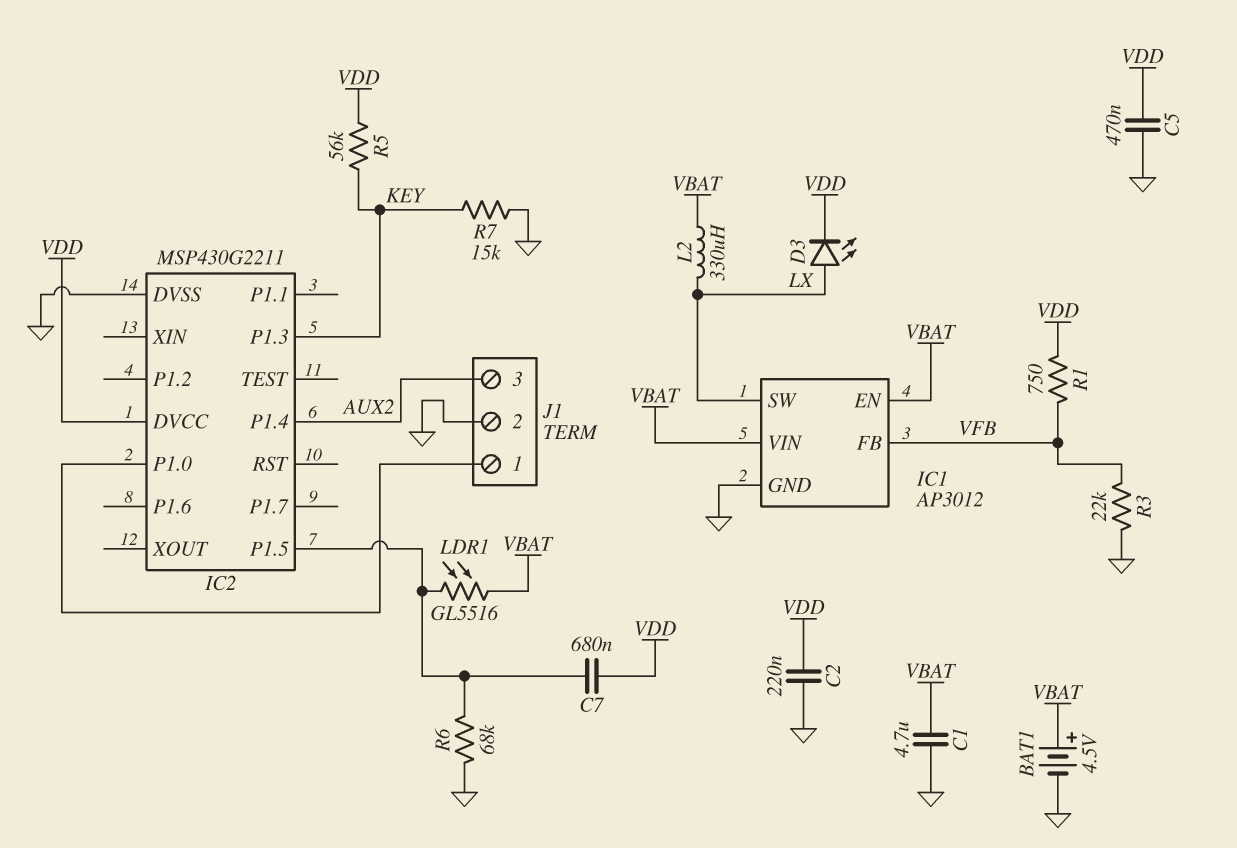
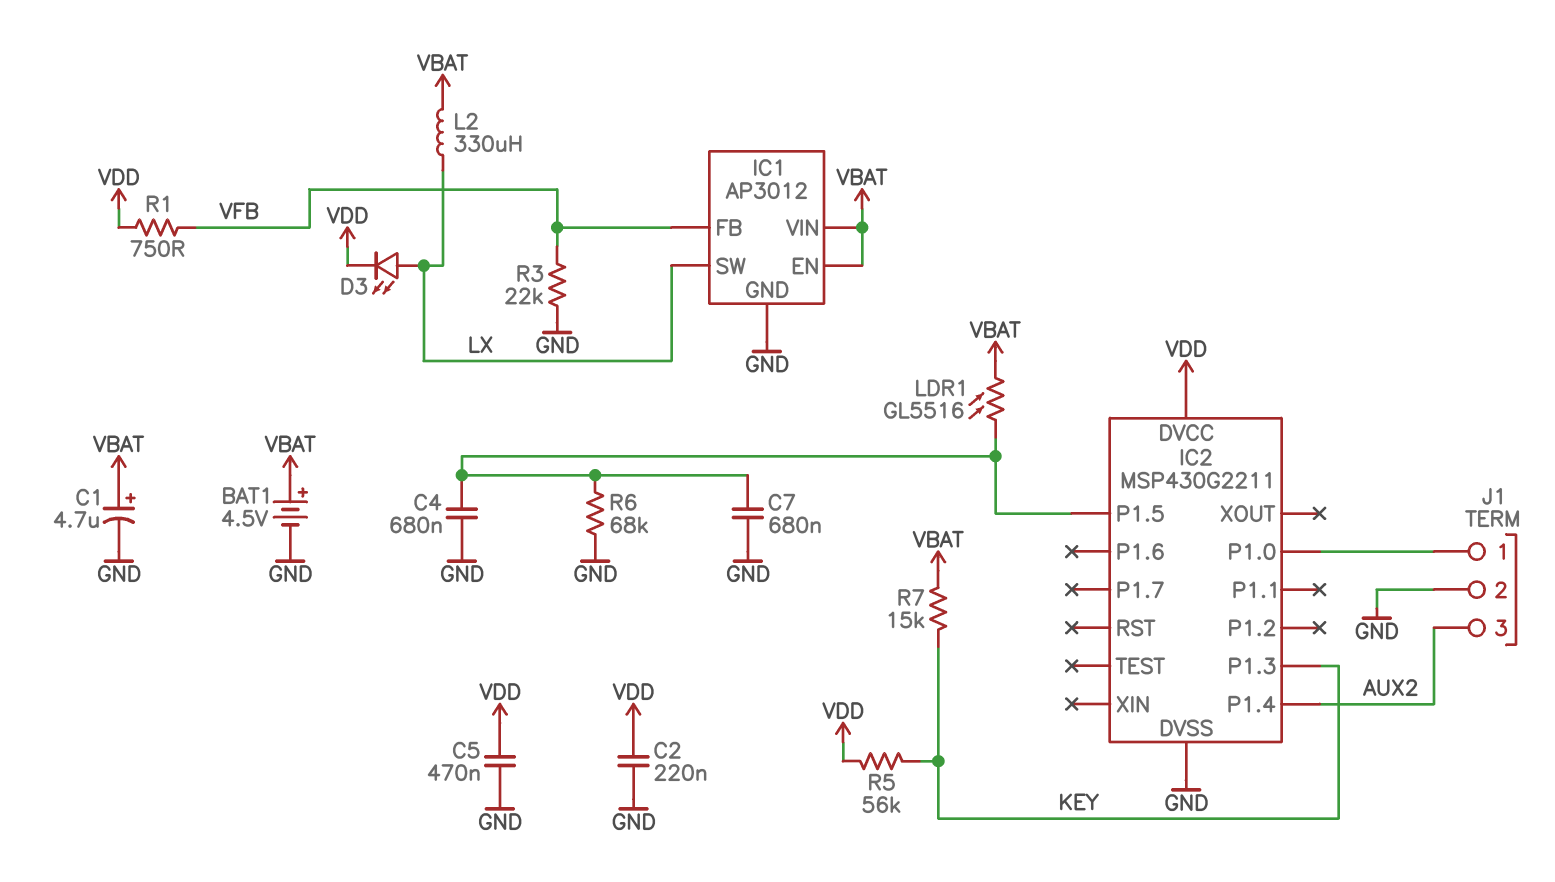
C1: 4.7uF (GND, VBAT) -> 4.7uF (plus VBAT, minus GND)
C4: none -> 680nF (GND, IC2/P1.5)
C7: 680nF (IC2/P1.5, VDD) -> 680nF (GND, IC2/P1.5)
R7: 15k (GND, KEY) -> 15k (KEY, VBAT)

